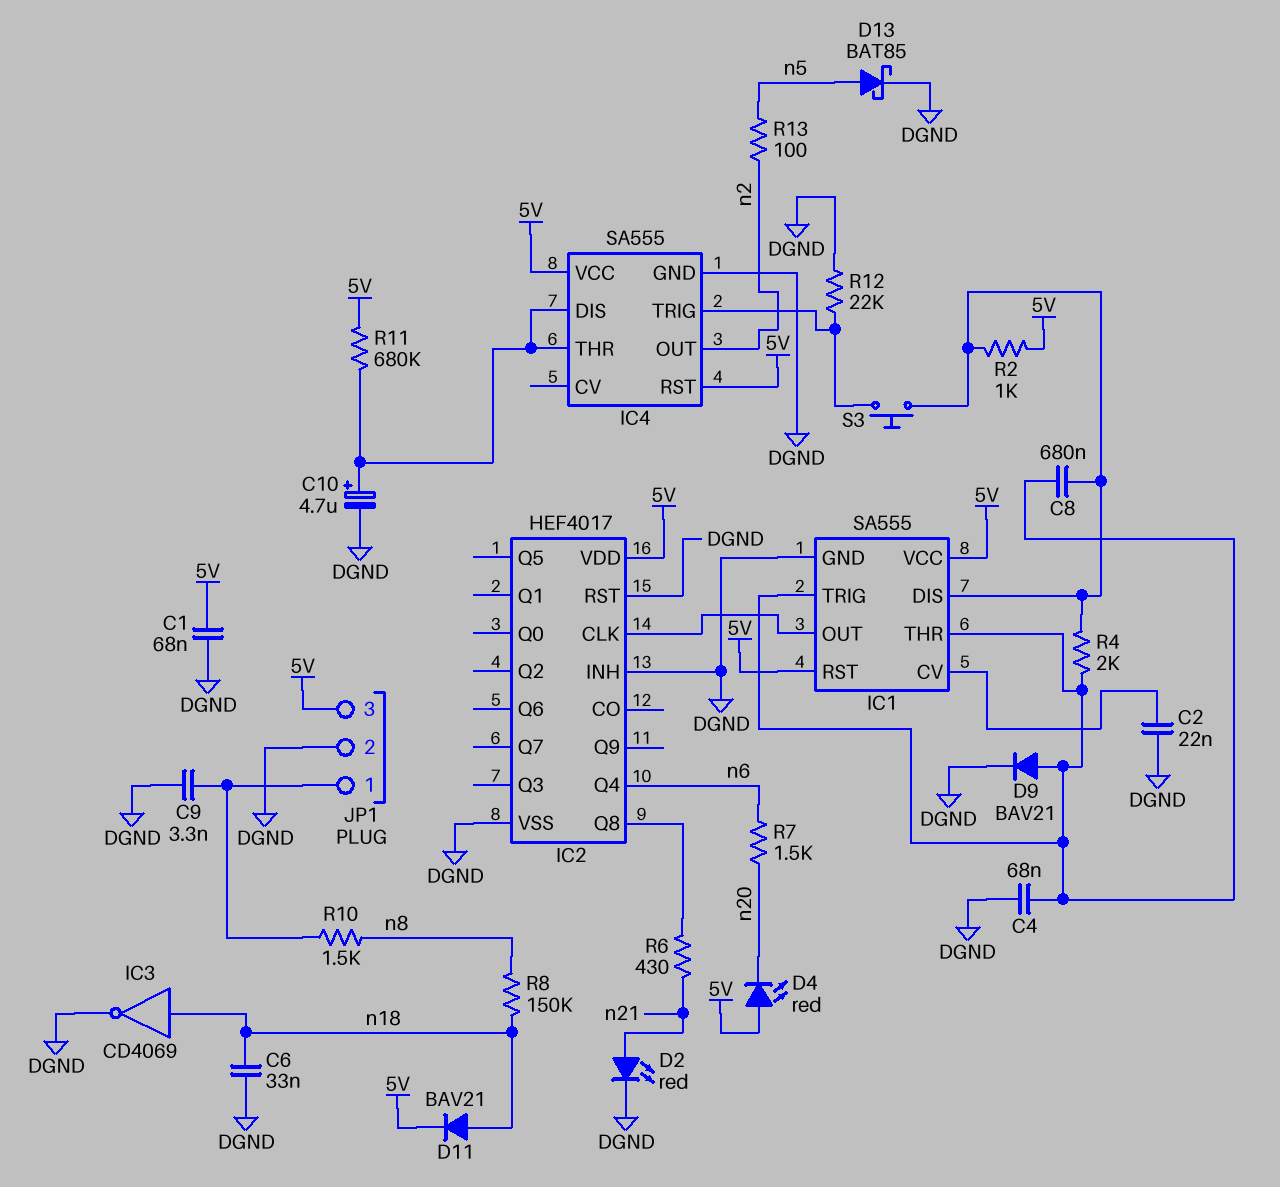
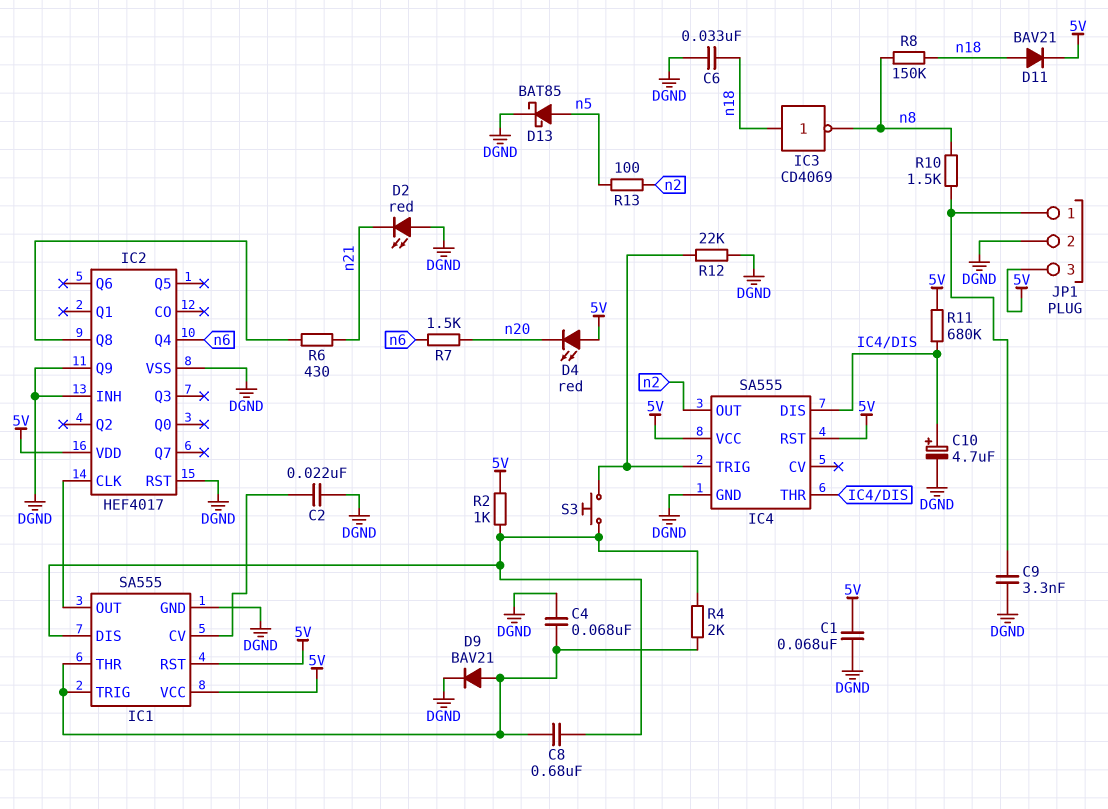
D2: LED red (A n21, K DGND) -> LED red (A DGND, K n21)
IC2 pin Q9: none -> DGND
IC3: NOT CD4069 (in n18, out DGND) -> NOT CD4069 (in n18, out n8)

